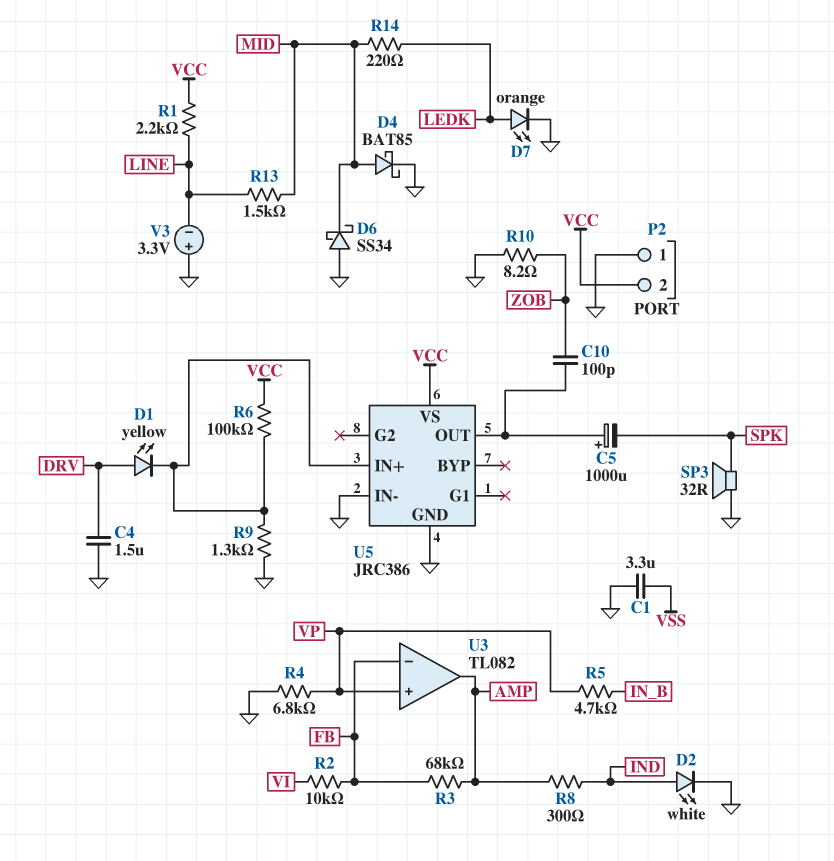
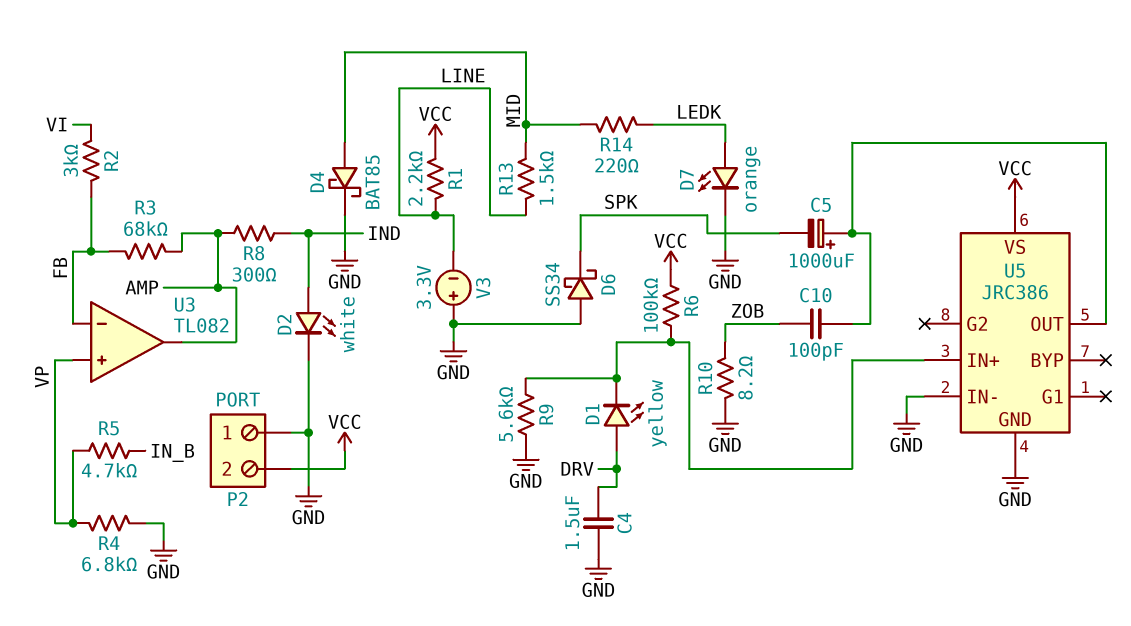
C1: 3.3uF (GND, VSS) -> none
D6: schottky SS34 (A GND, K MID) -> schottky SS34 (A GND, K SPK)
R2: 10k (FB, VI) -> 3k (FB, VI)
R9: 1.3k (GND, U5/IN+) -> 5.6k (GND, U5/IN+)
SP3: speaker 32R (GND, SPK) -> none

